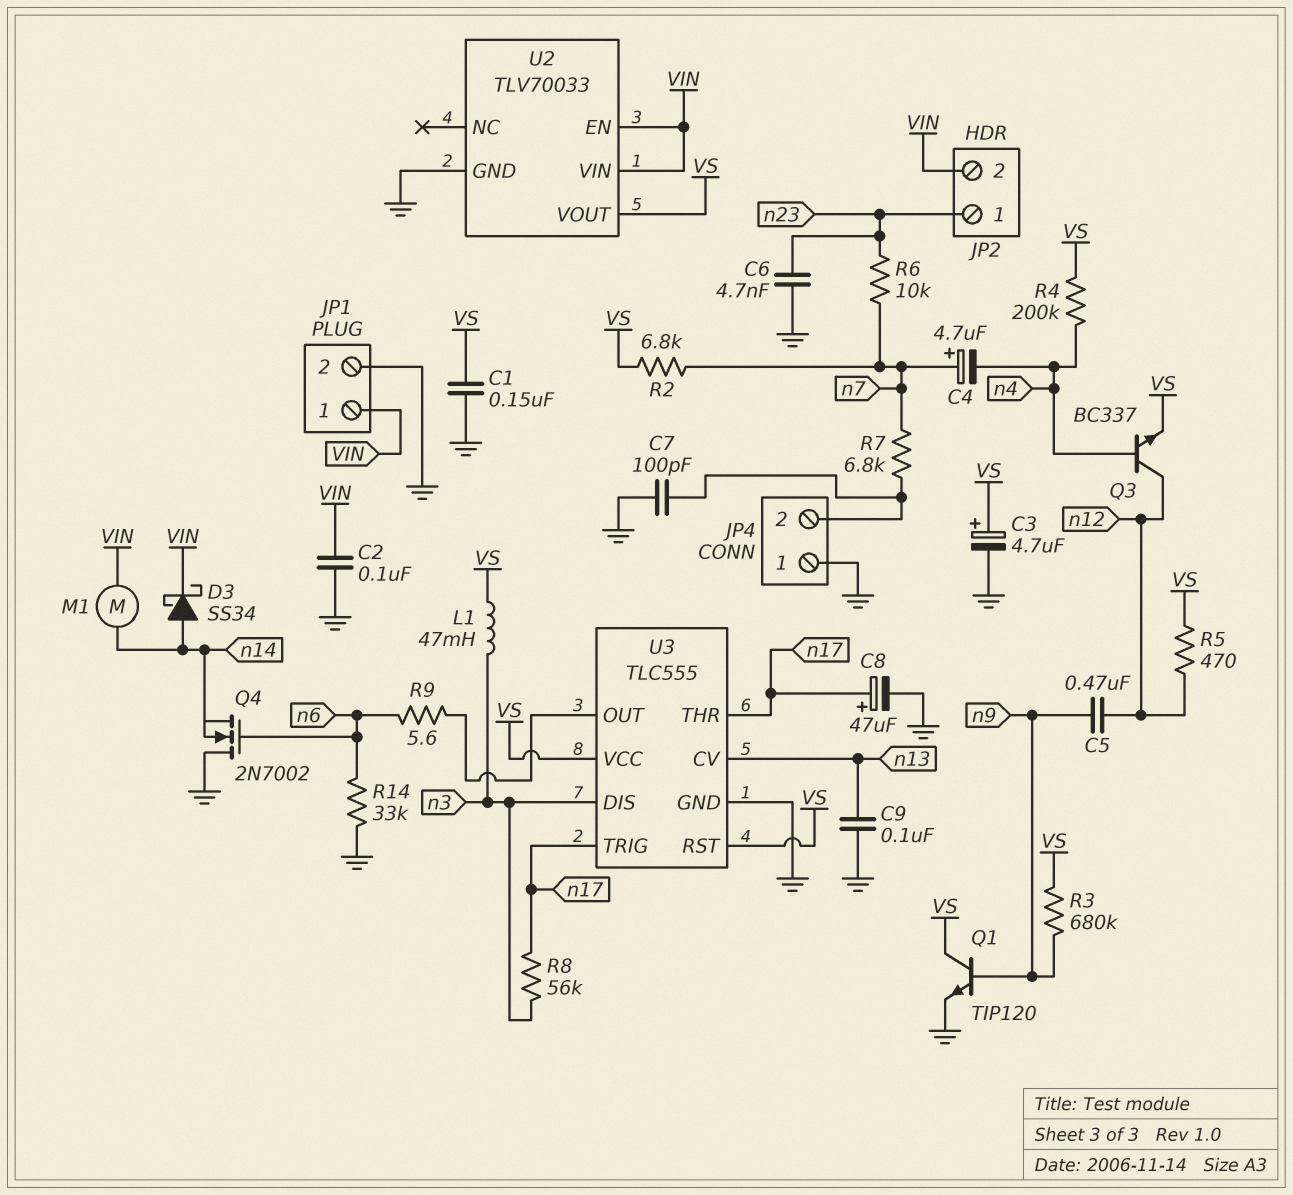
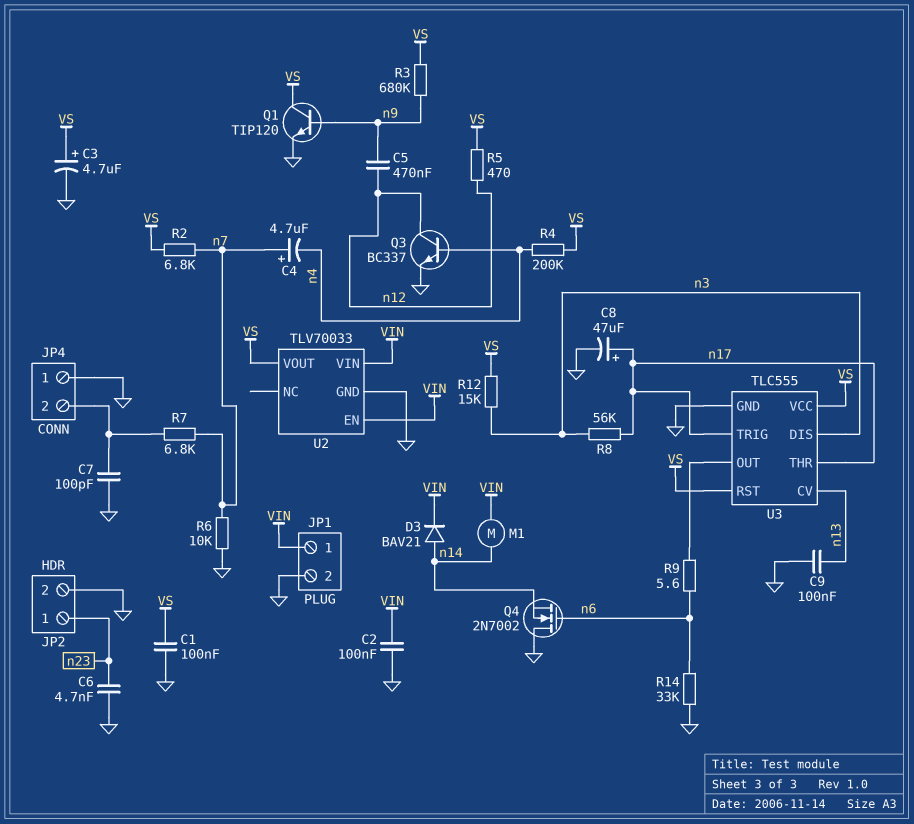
C1: 150nF (GND, VS) -> 100nF (GND, VS)
D3: schottky SS34 (A n14, K VIN) -> diode BAV21 (A n14, K VIN)
JP2 pin 2: VIN -> GND
L1: 47mH (VS, n3) -> none
Q3: NPN BC337 (B n4, C n12, E VS) -> NPN BC337 (B n4, C n12, E GND)
R6: 10k (n7, n23) -> 10k (GND, n7)
R12: none -> 15k (VS, n3)

